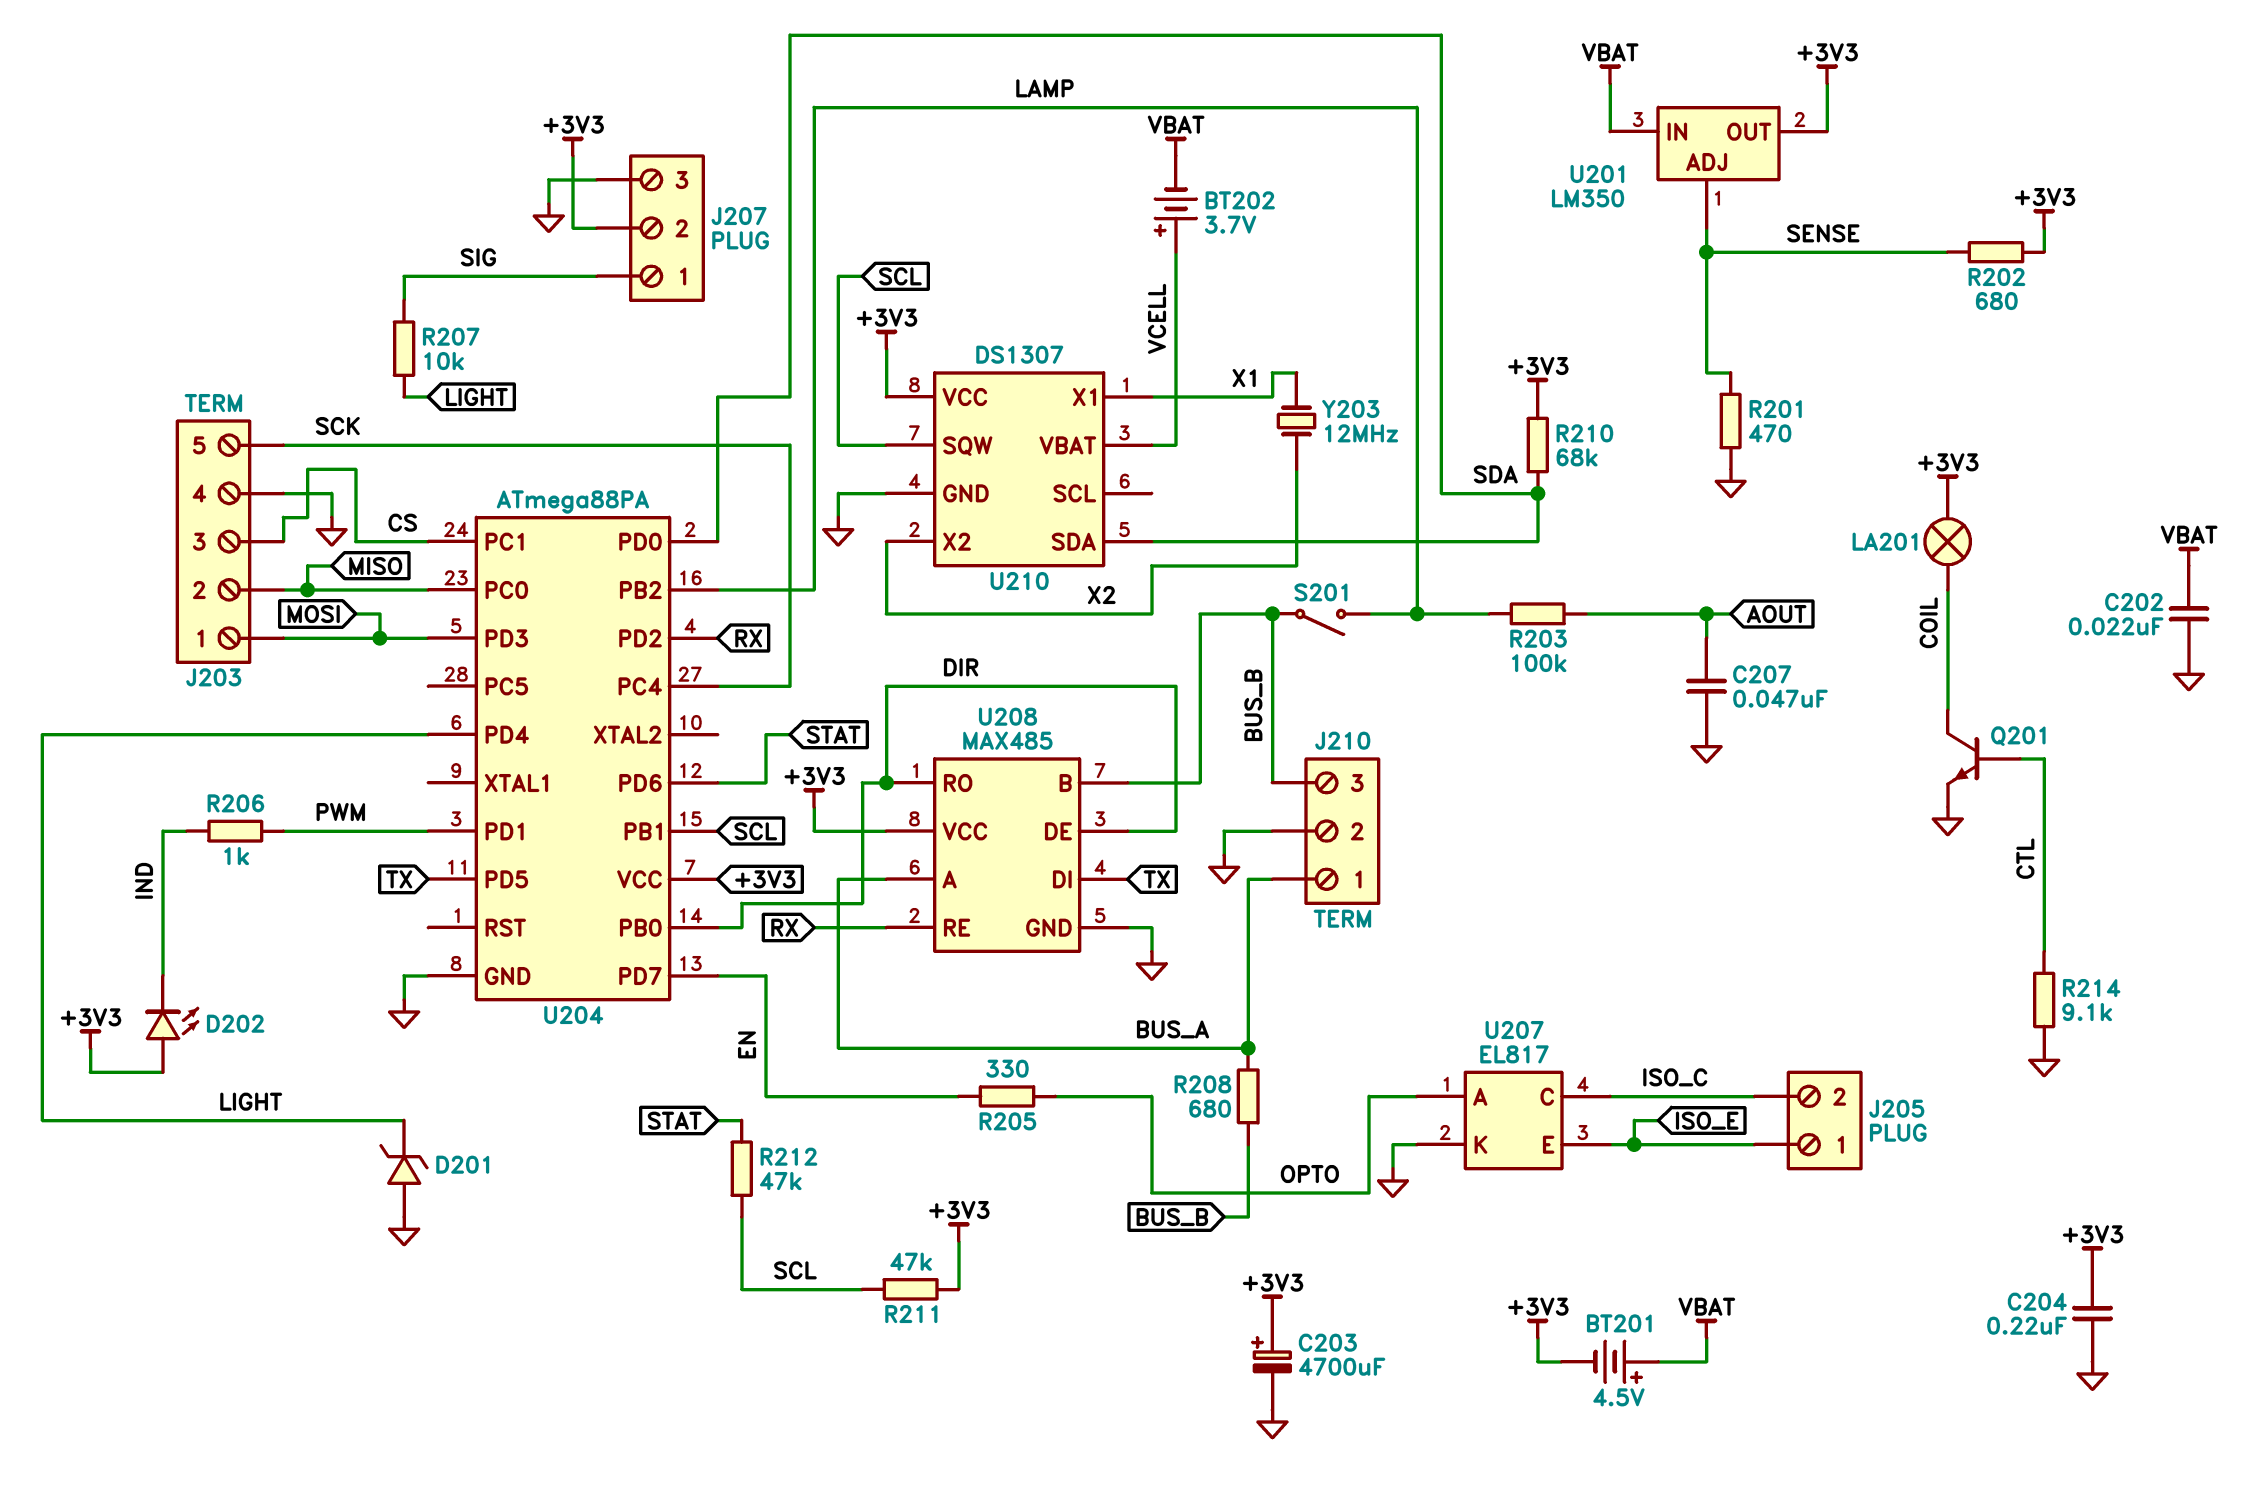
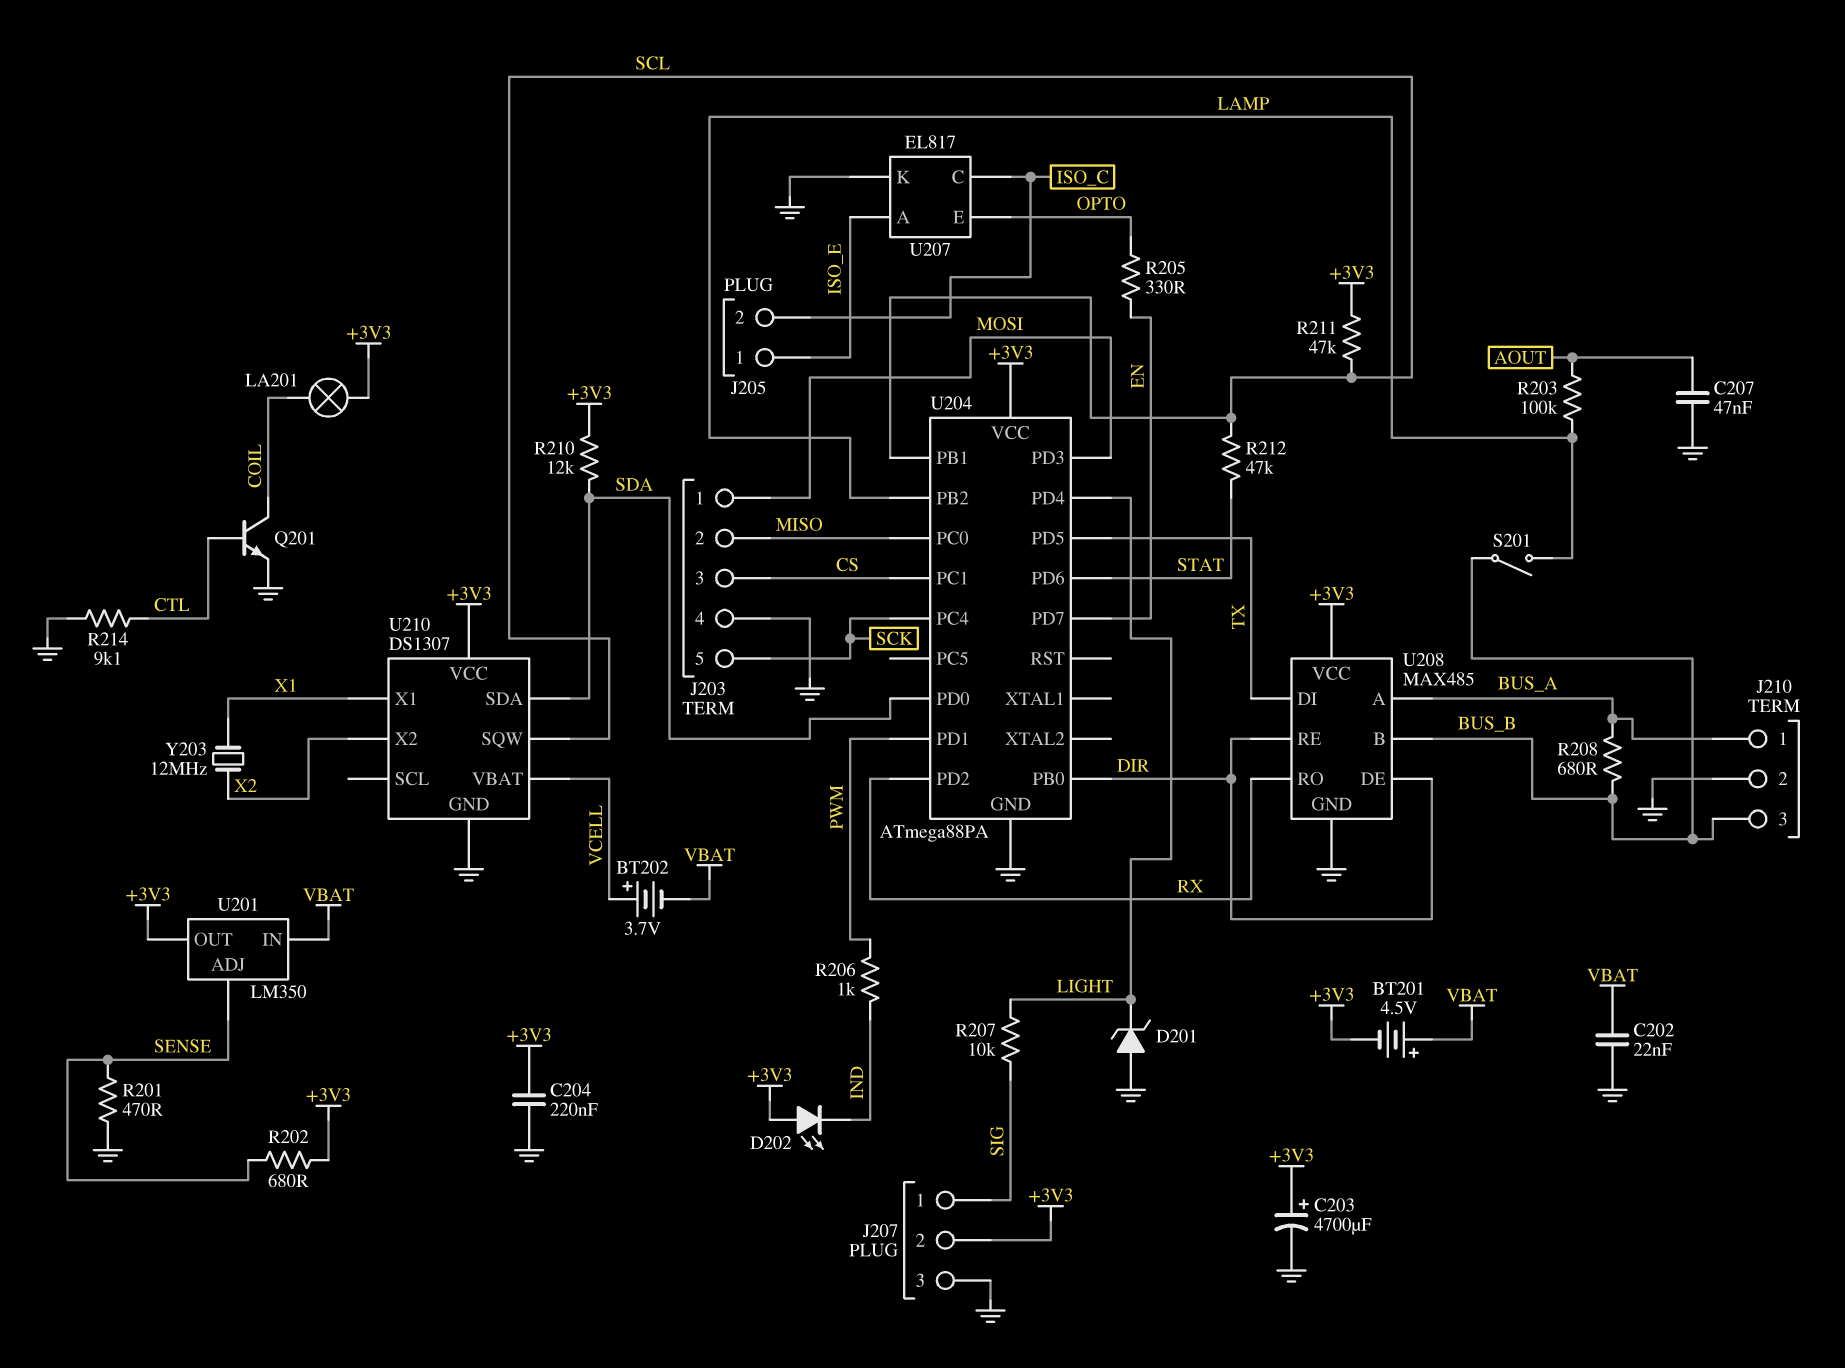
R210: 68k (+3V3, SDA) -> 12k (+3V3, SDA)
U207 pin A: OPTO -> ISO_E
U207 pin E: ISO_E -> OPTO
U208 pin RE: RX -> DIR
U208 pin RO: DIR -> RX

